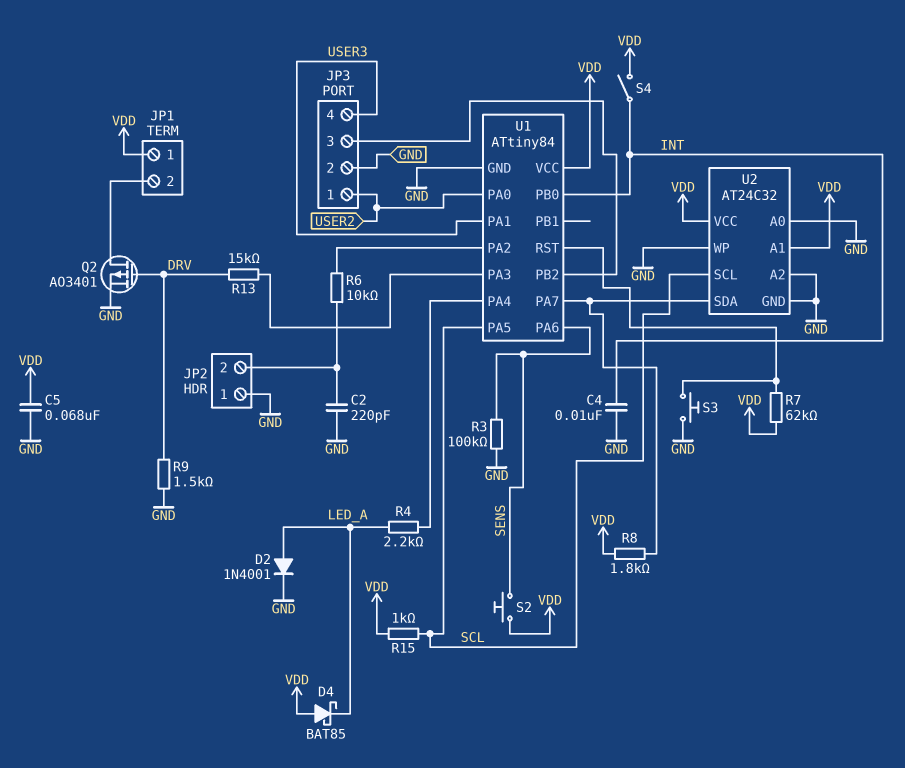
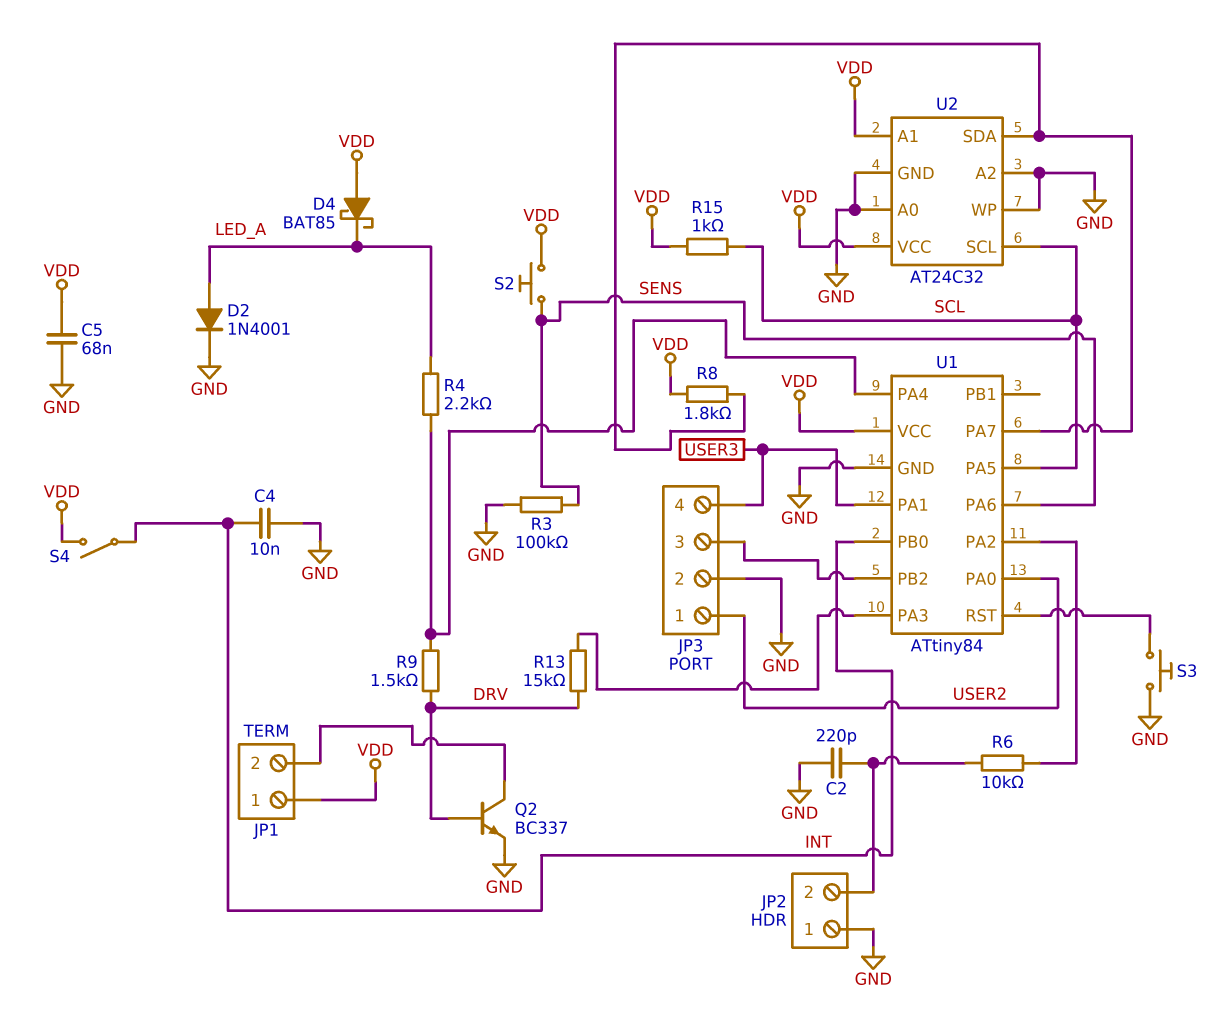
Q2: PMOS AO3401 (G DRV, D JP1/2, S GND) -> NPN BC337 (B DRV, C JP1/2, E GND)
R7: 62k (U1/RST, VDD) -> none
R9: 1.5k (DRV, GND) -> 1.5k (DRV, U1/PA4)

